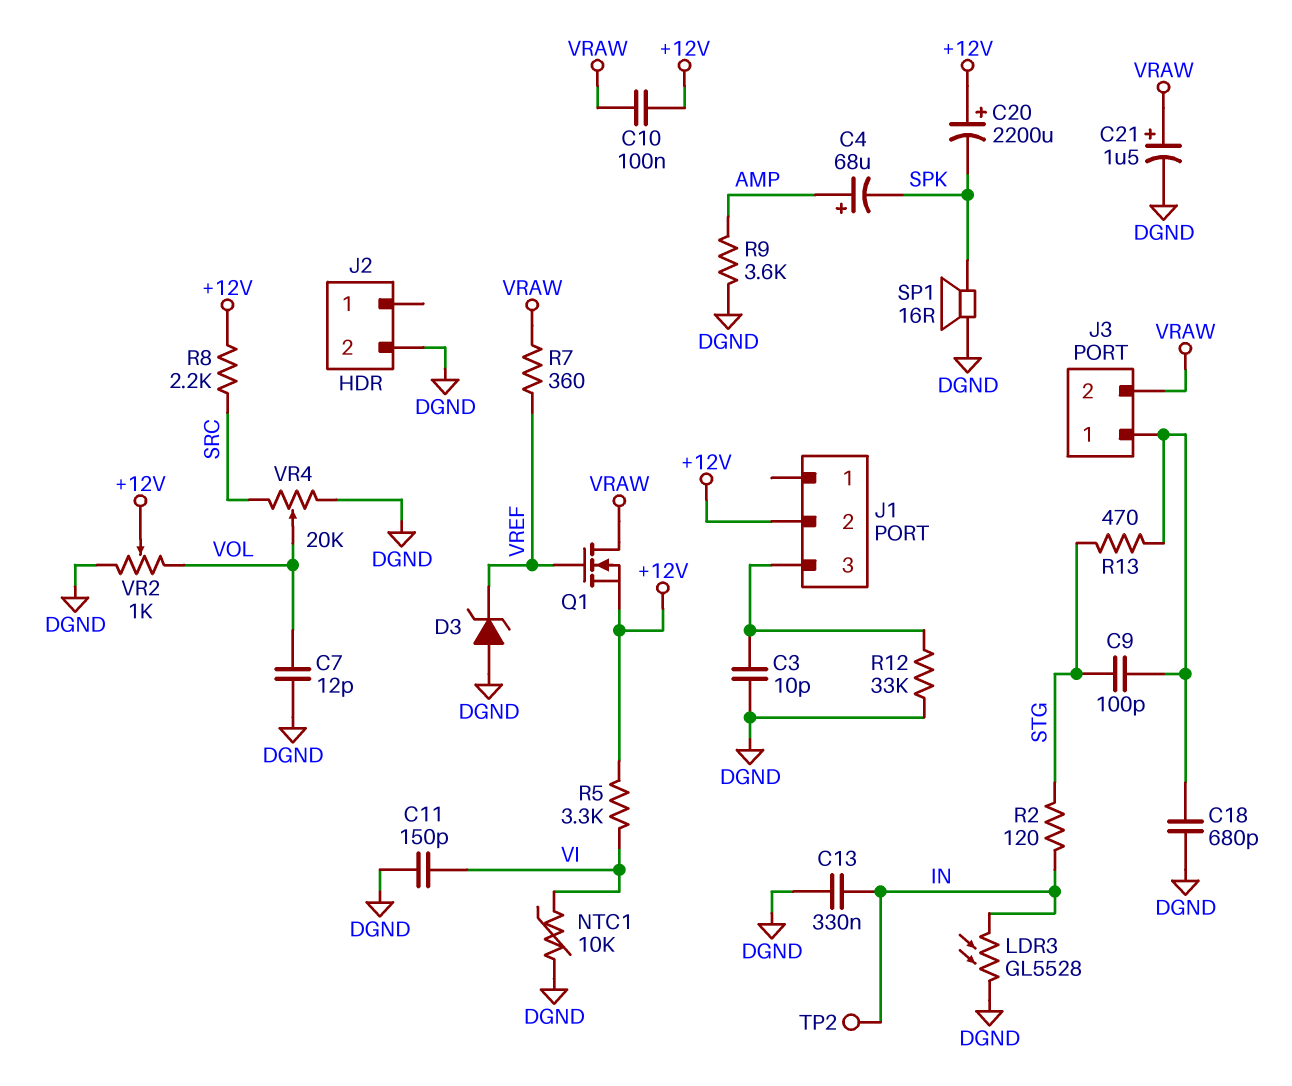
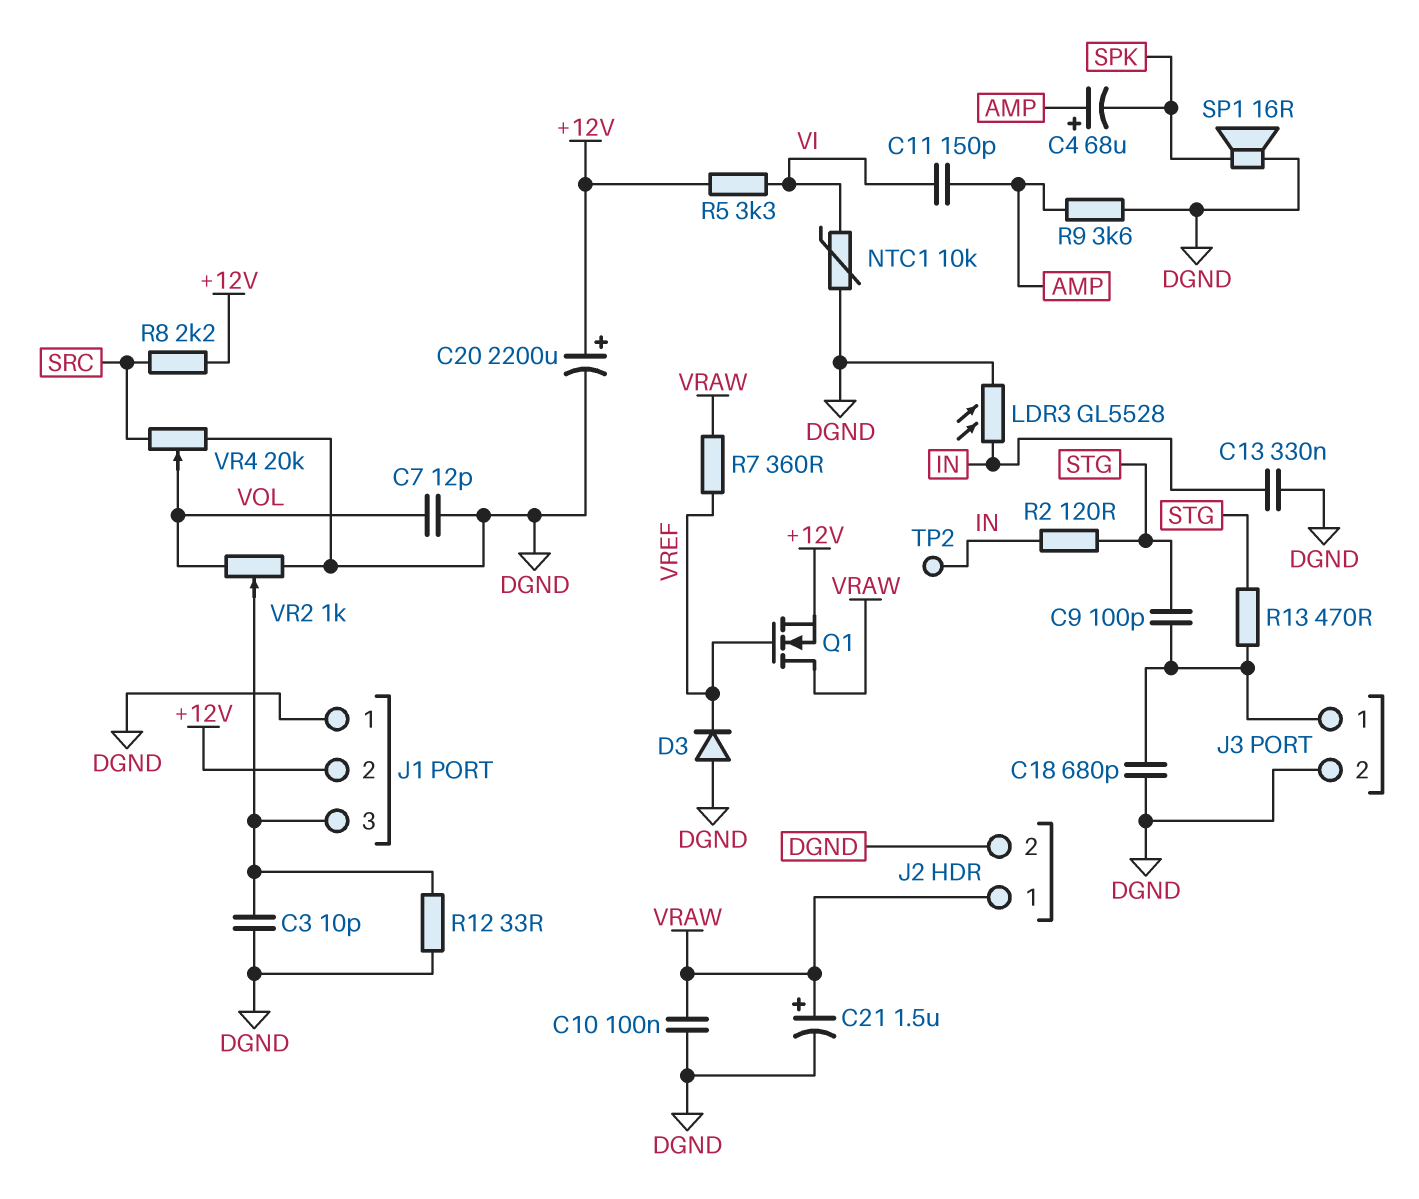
C10: 100nF (+12V, VRAW) -> 100nF (DGND, VRAW)
C11: 150pF (DGND, VI) -> 150pF (AMP, VI)
C20: 2200uF (plus +12V, minus SPK) -> 2200uF (plus +12V, minus DGND)
D3: zener (A DGND, K VREF) -> diode (A DGND, K VREF)
J1 pin 1: none -> DGND
J2 pin 1: none -> VRAW
J3 pin 2: VRAW -> DGND
R12: 33k (DGND, J1/3) -> 33 (DGND, J1/3)
VR2: 1k (DGND, VOL, wiper +12V) -> 1k (DGND, VOL, wiper J1/3)

